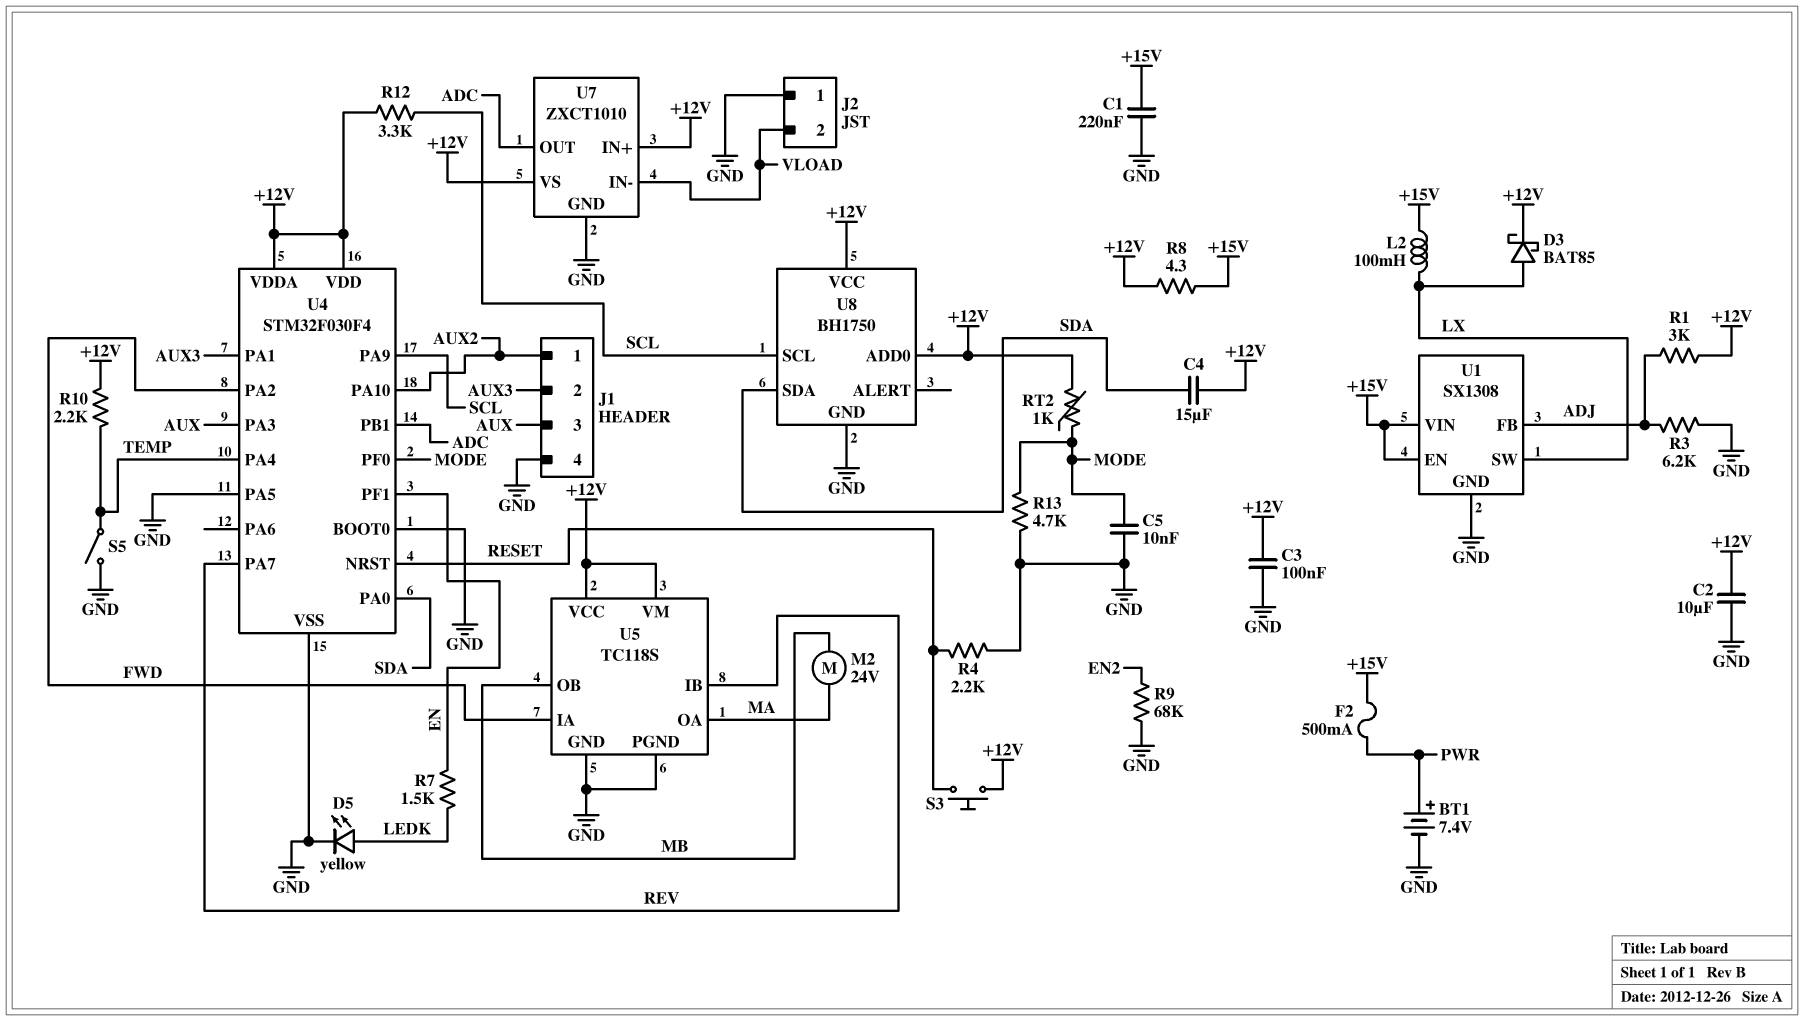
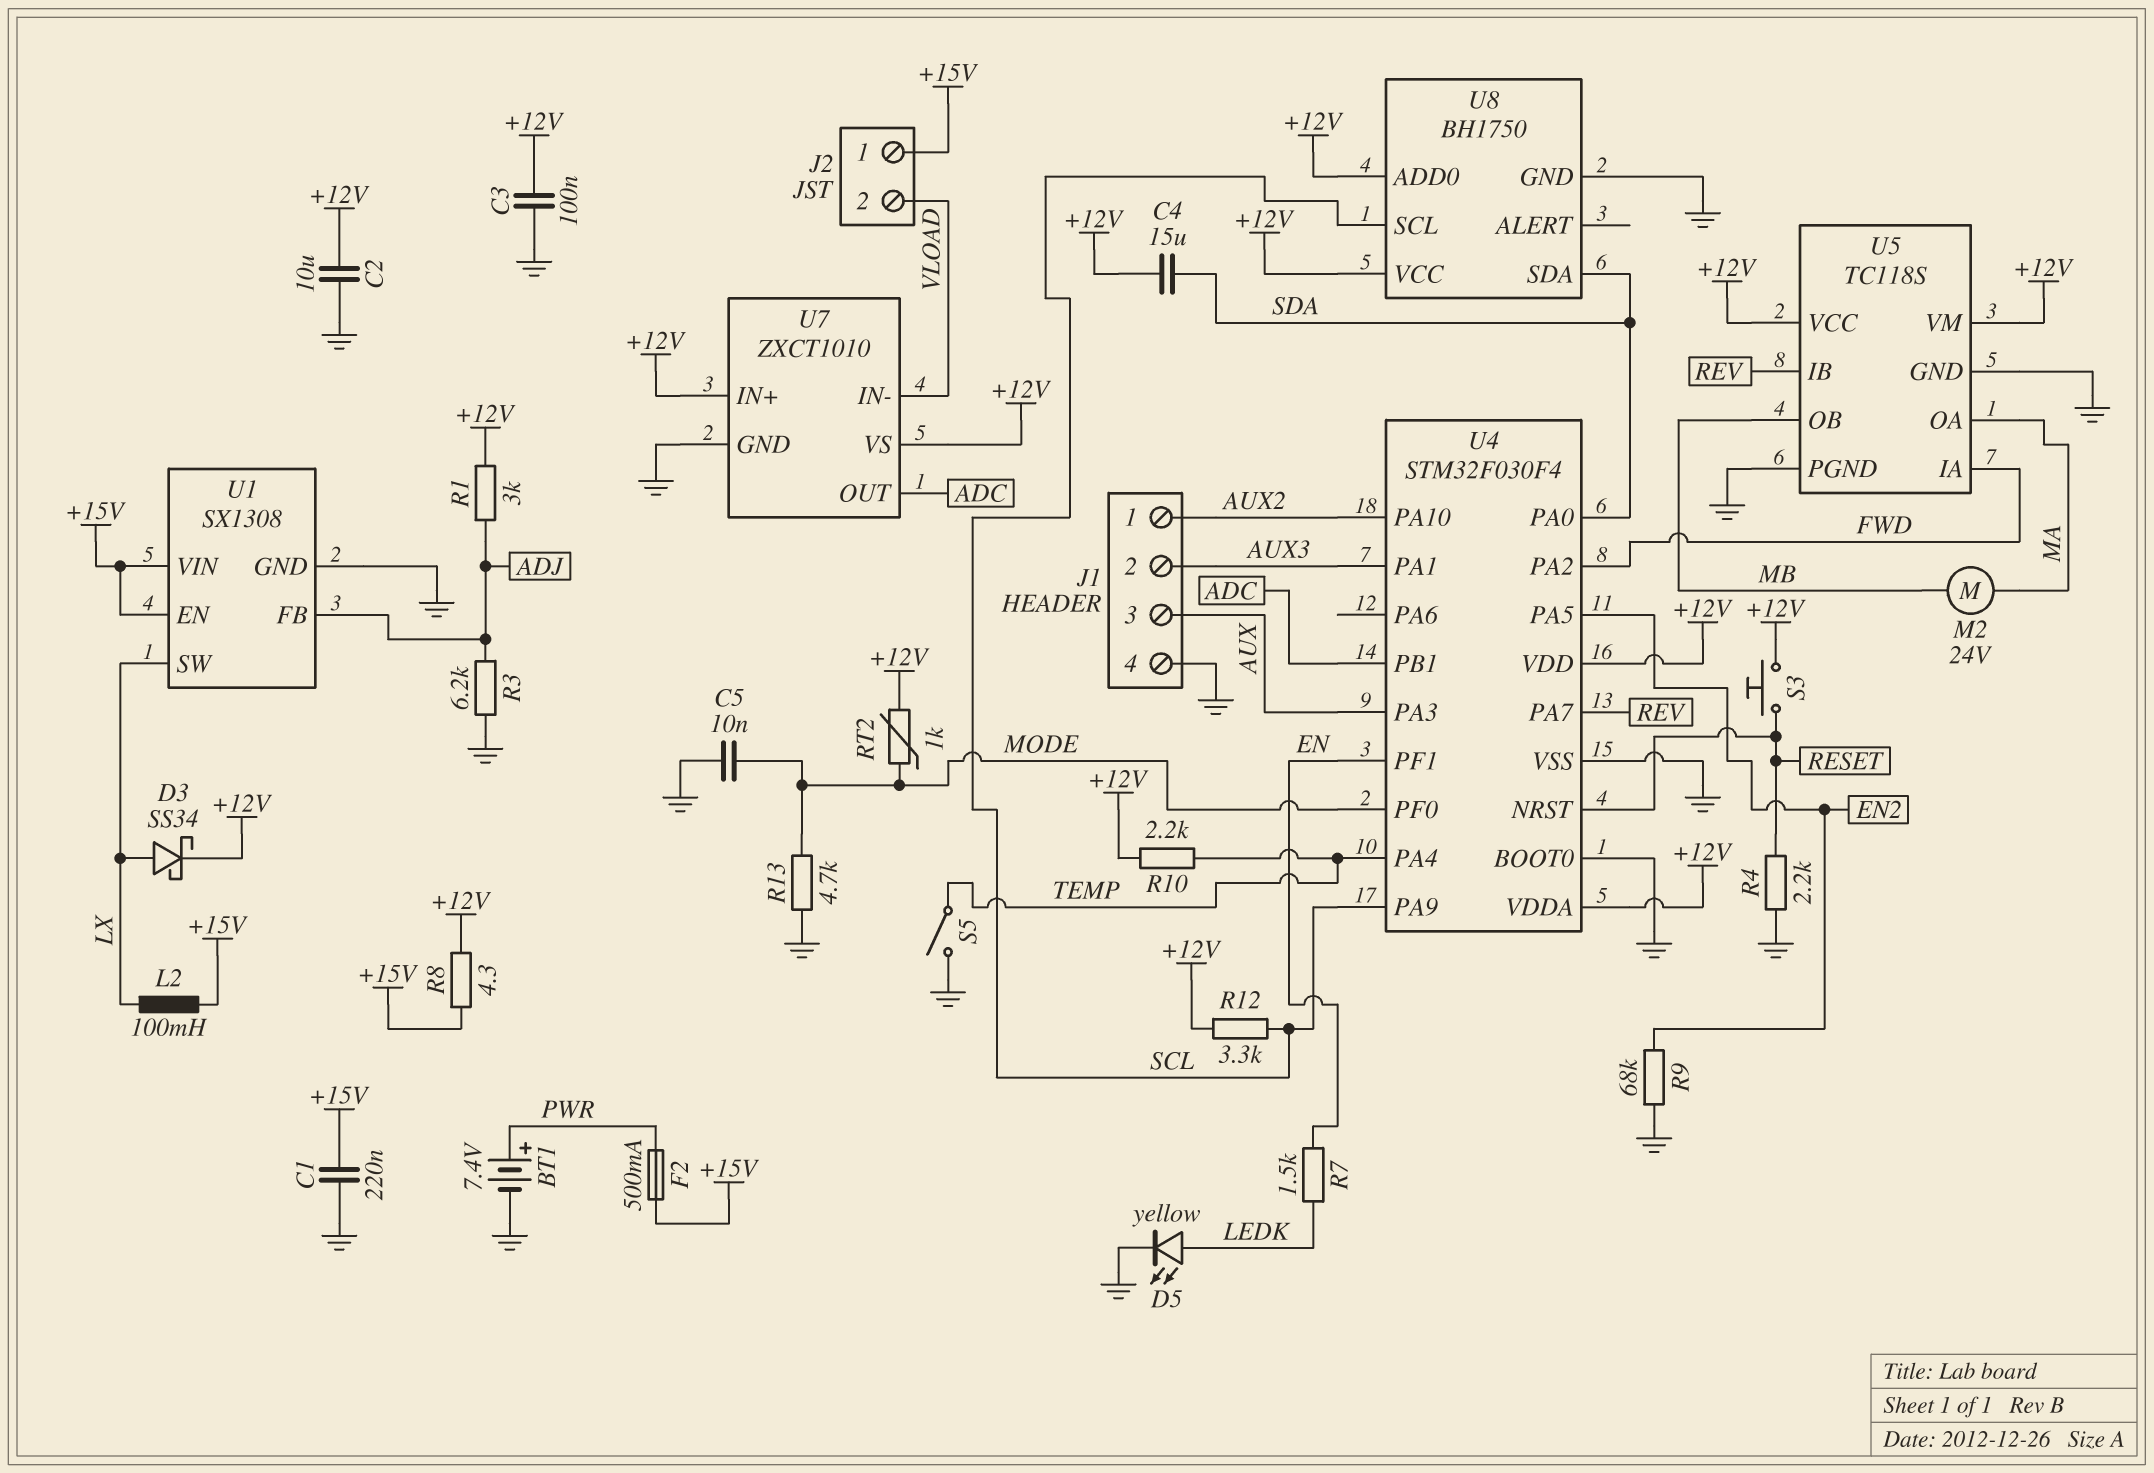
D3: schottky BAT85 (A LX, K +12V) -> schottky SS34 (A LX, K +12V)
J2 pin 1: GND -> +15V
U4 pin PA5: GND -> EN2

